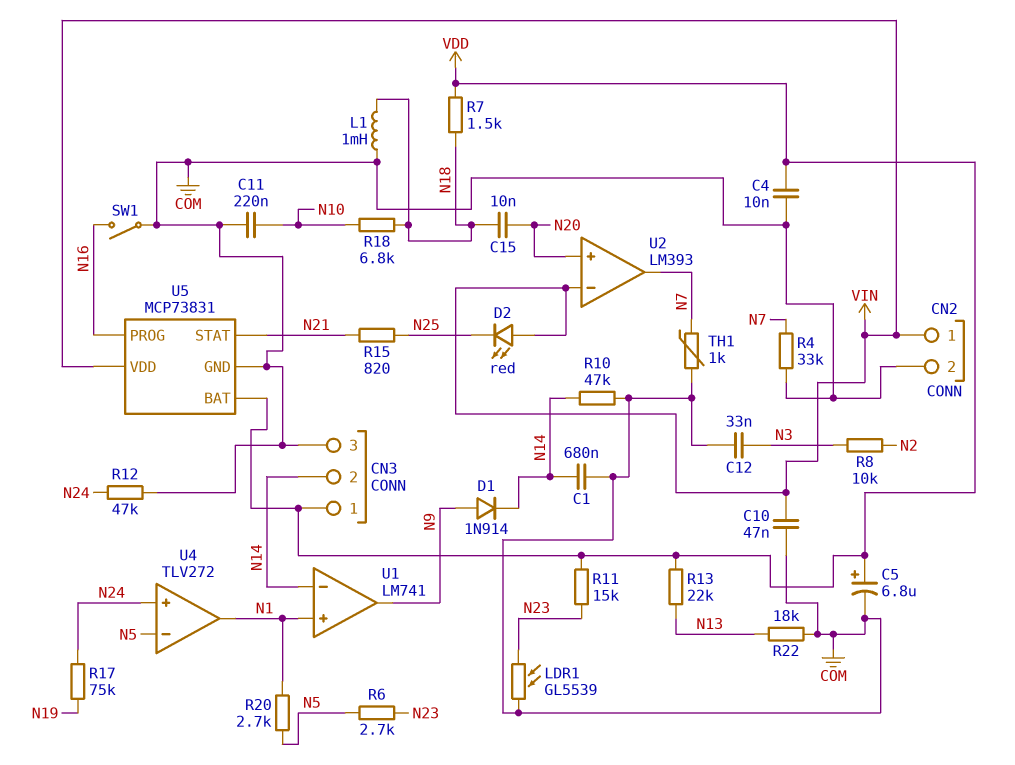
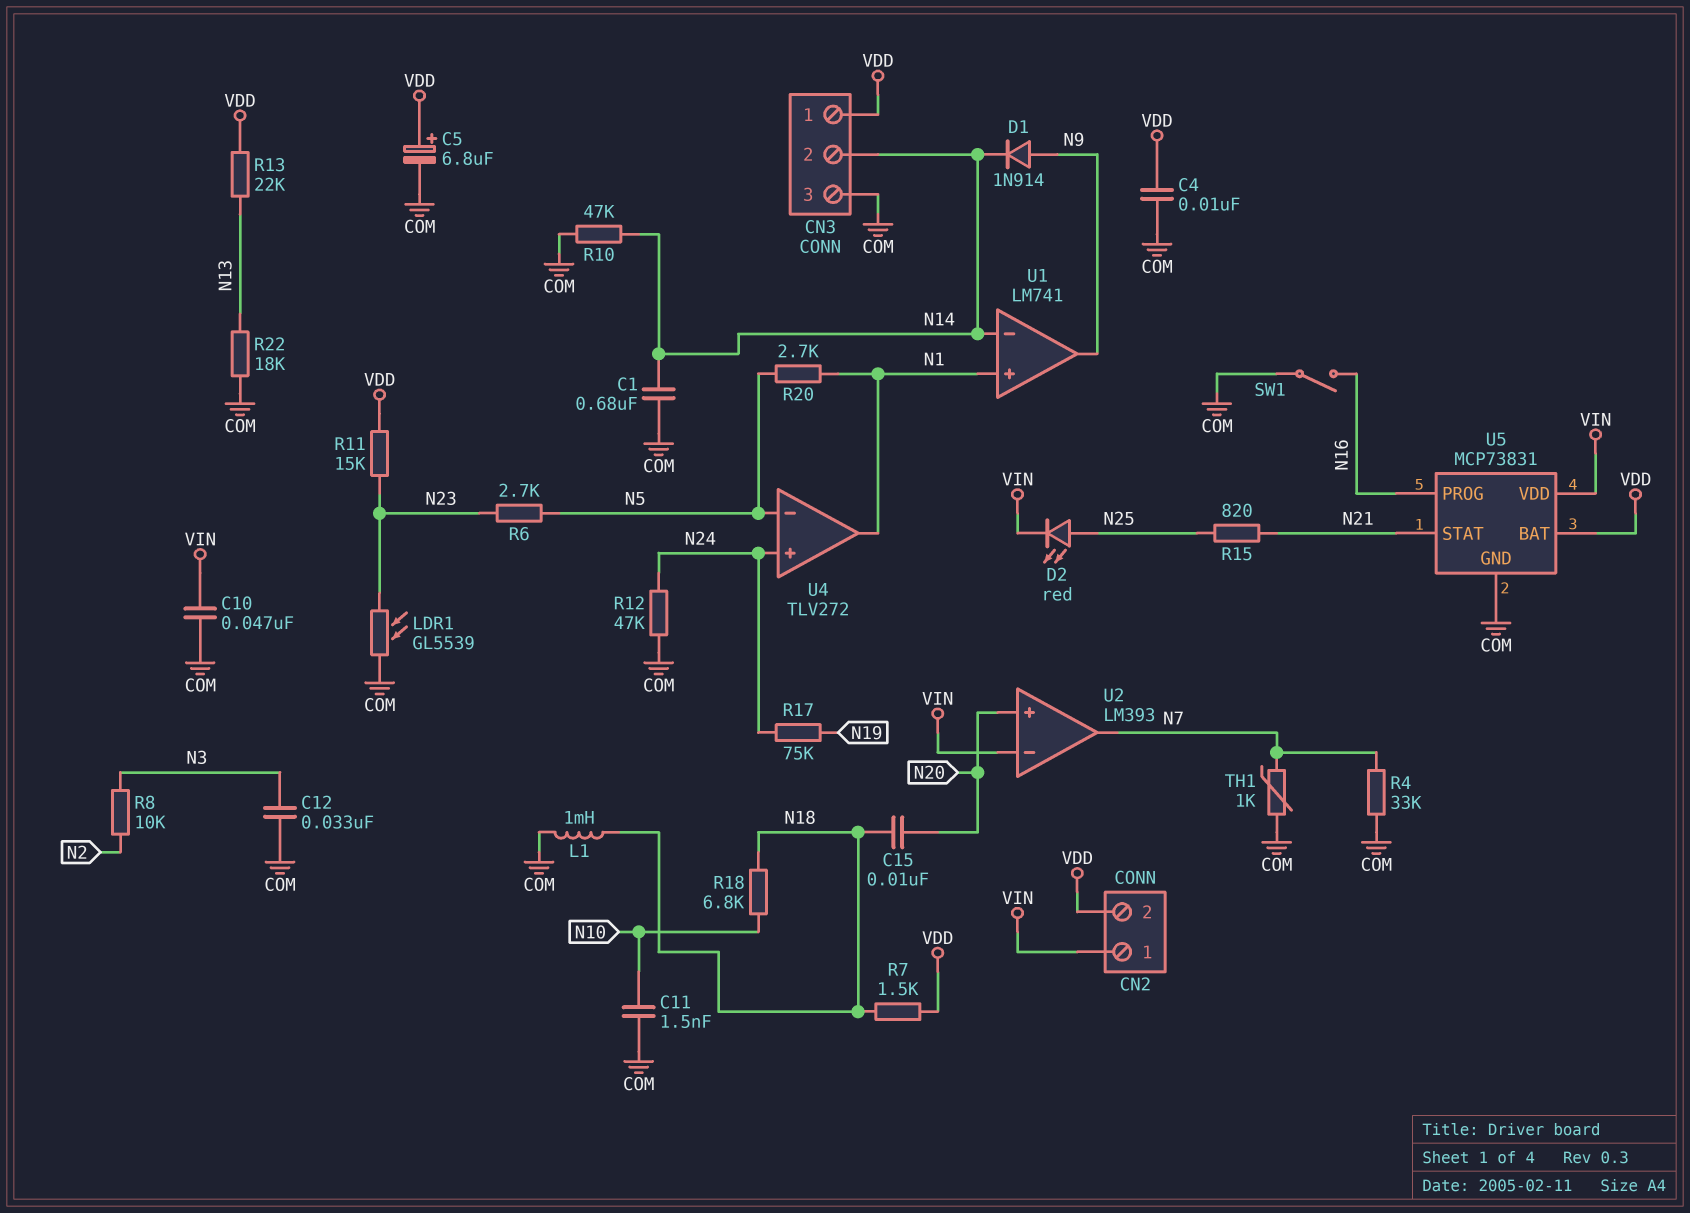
C11: 220nF (COM, N10) -> 1.5nF (COM, N10)
CN2 pin 2: COM -> VDD
D2: LED red (A VIN, K N25) -> LED red (A N25, K VIN)

